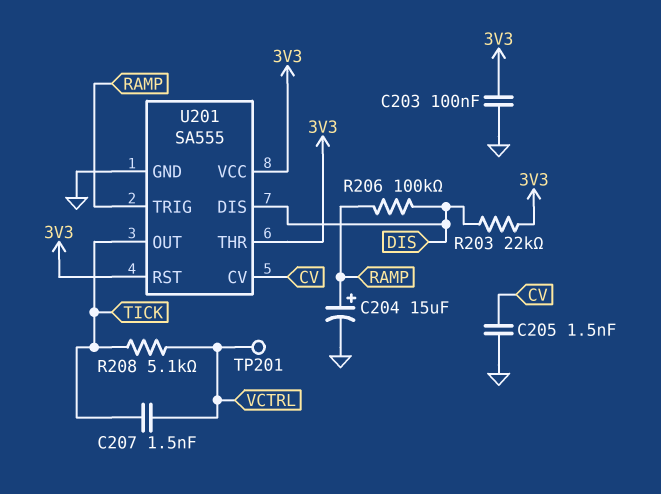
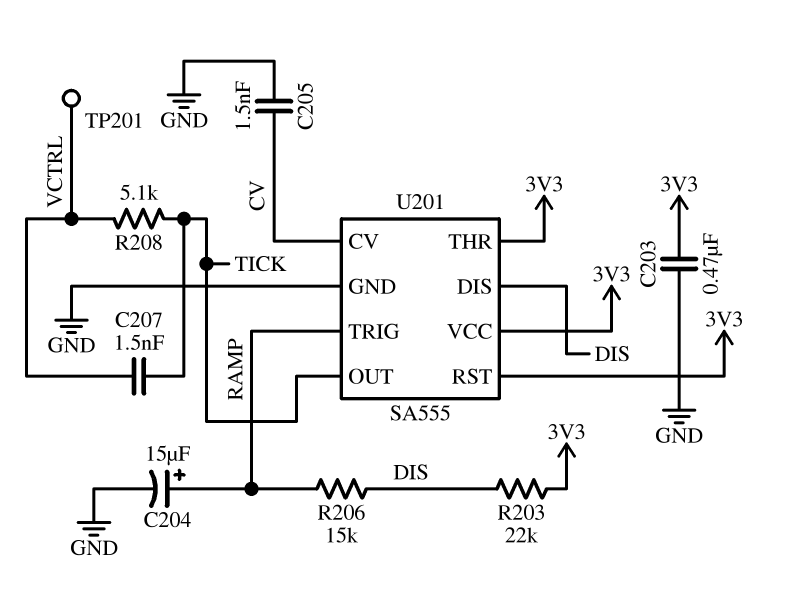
C203: 100nF (3V3, GND) -> 470nF (3V3, GND)
R206: 100k (DIS, RAMP) -> 15k (DIS, RAMP)

